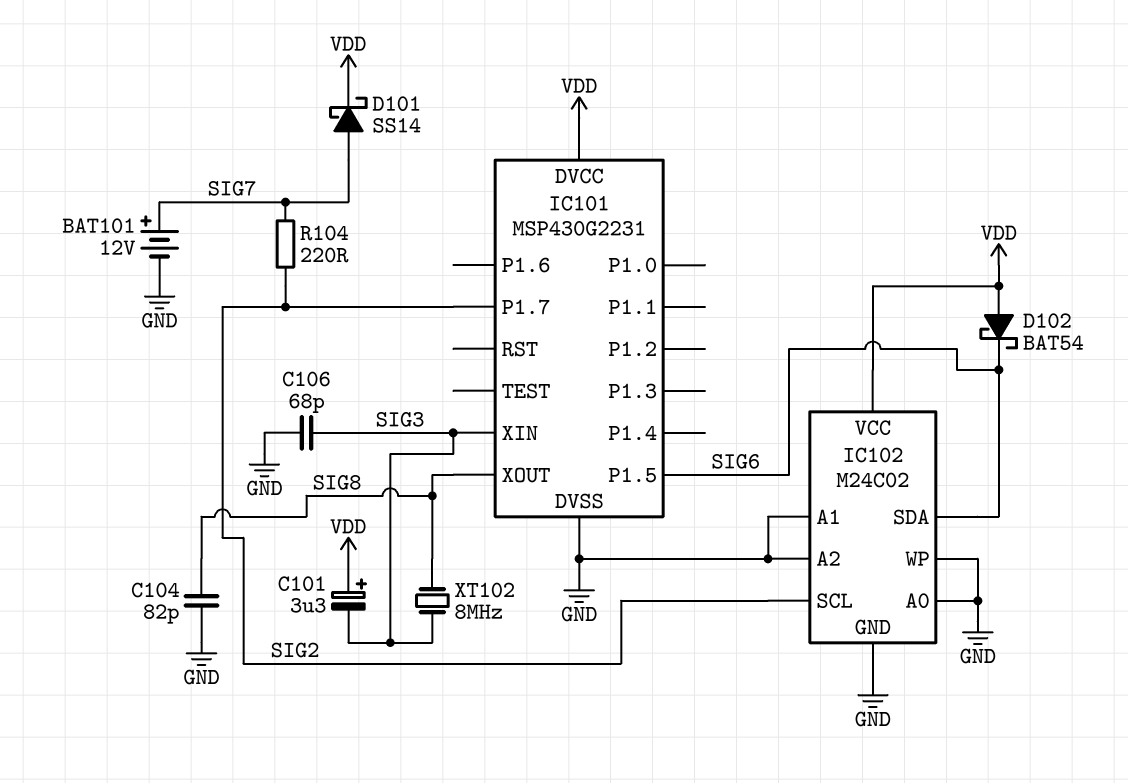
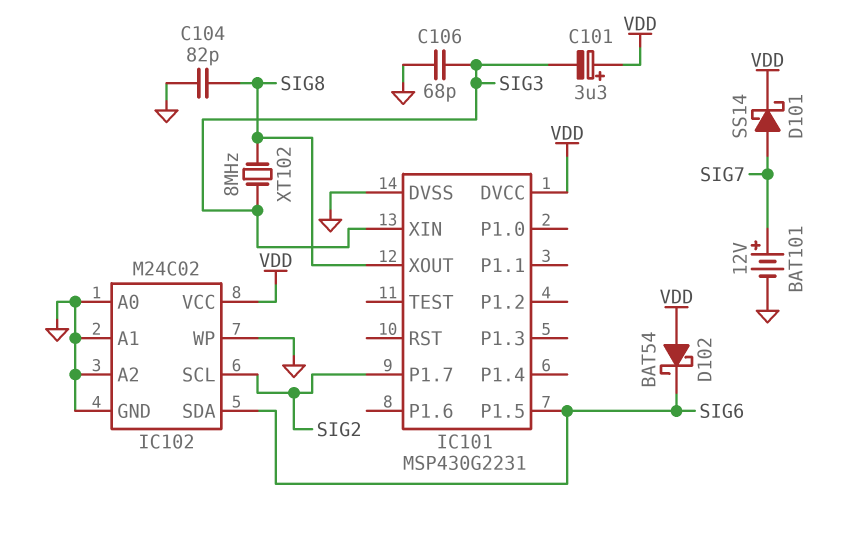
R104: 220 (SIG2, SIG7) -> none

